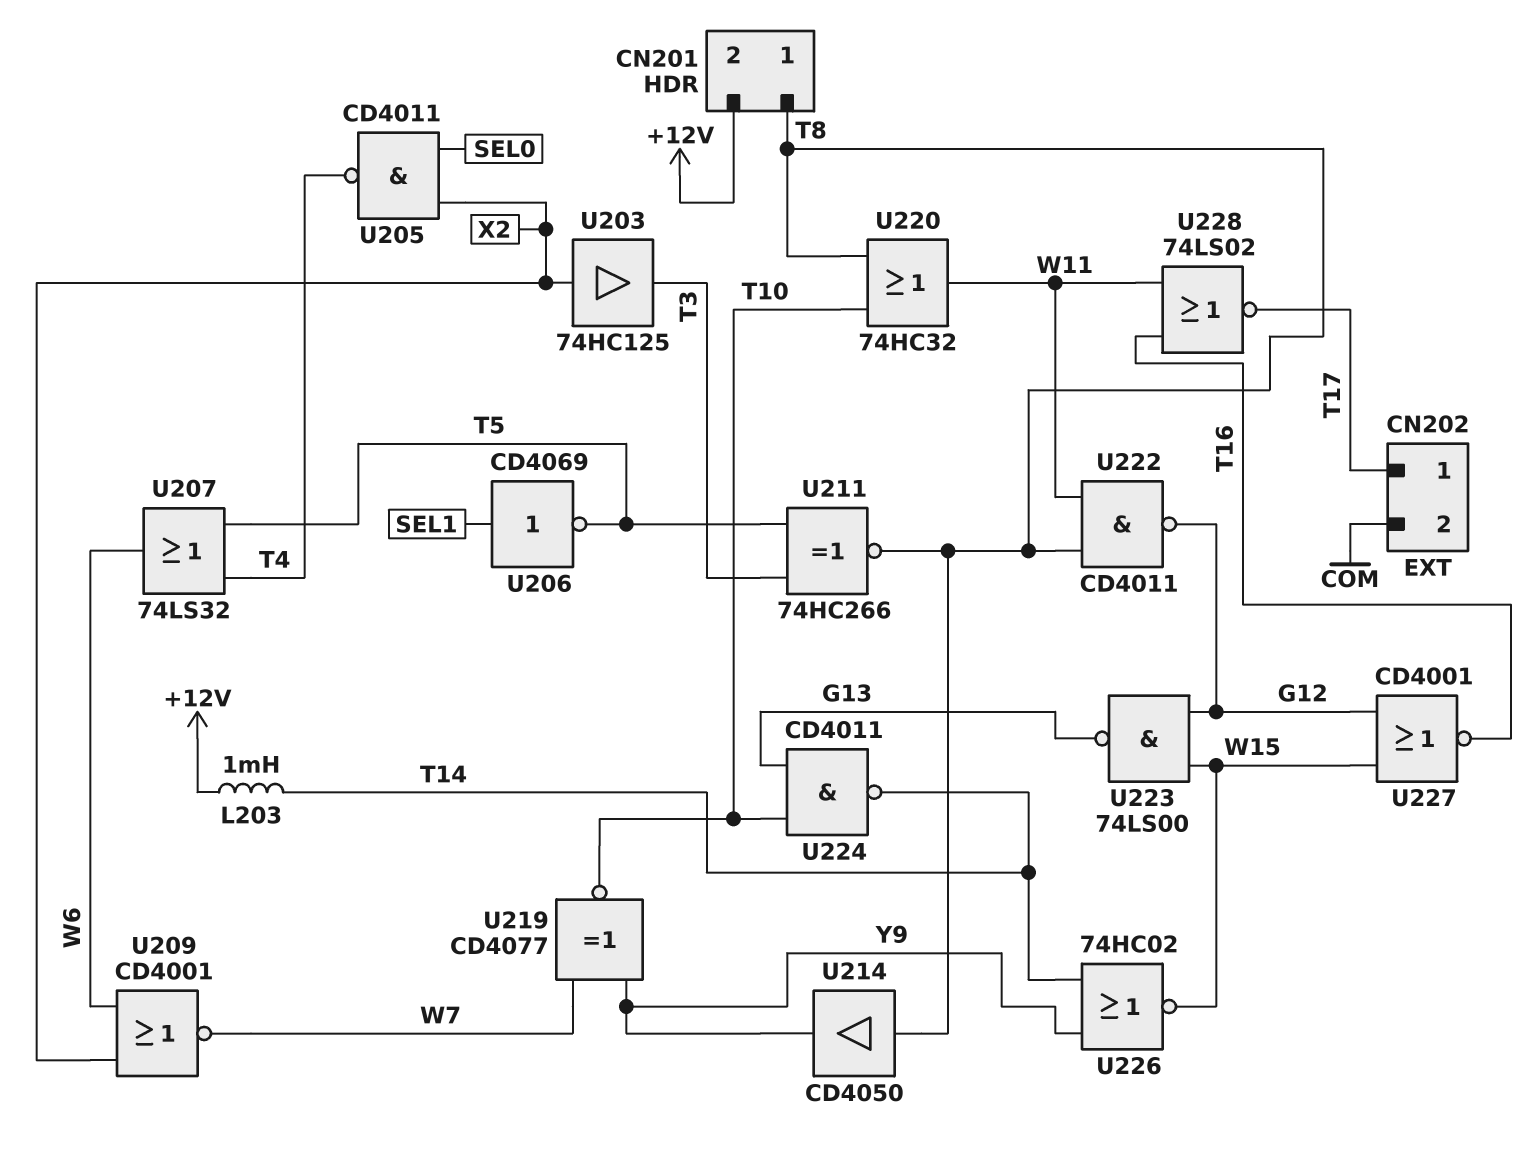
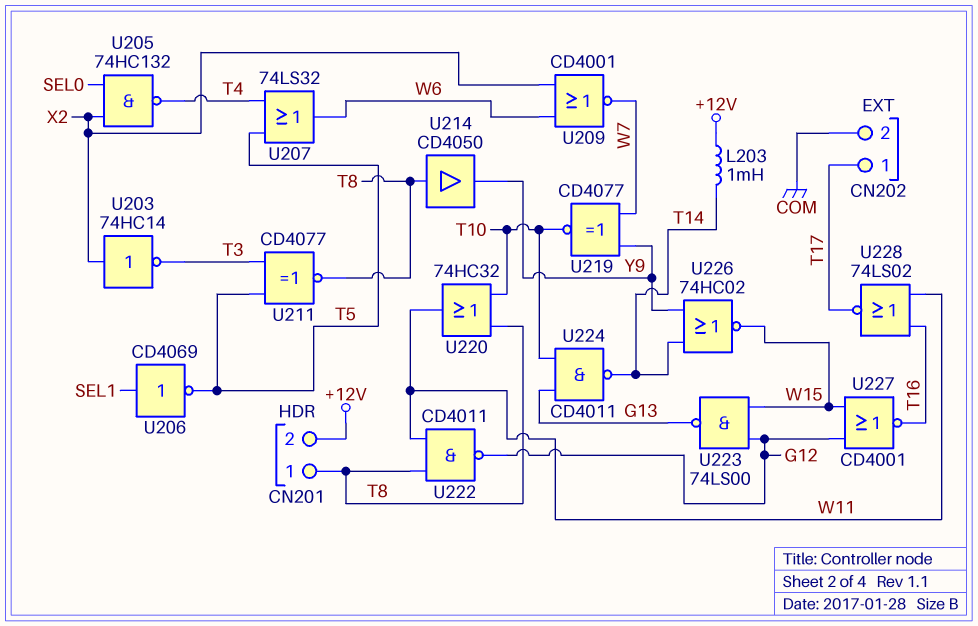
U203: buffer 74HC125 (in X2, out T3) -> NOT 74HC14 (in X2, out T3)
U205: NAND CD4011 (in SEL0, in X2, out T4) -> NAND 74HC132 (in SEL0, in X2, out T4)
U211: XNOR 74HC266 (in T3, in T5, out T8) -> XNOR CD4077 (in T3, in T5, out T8)

